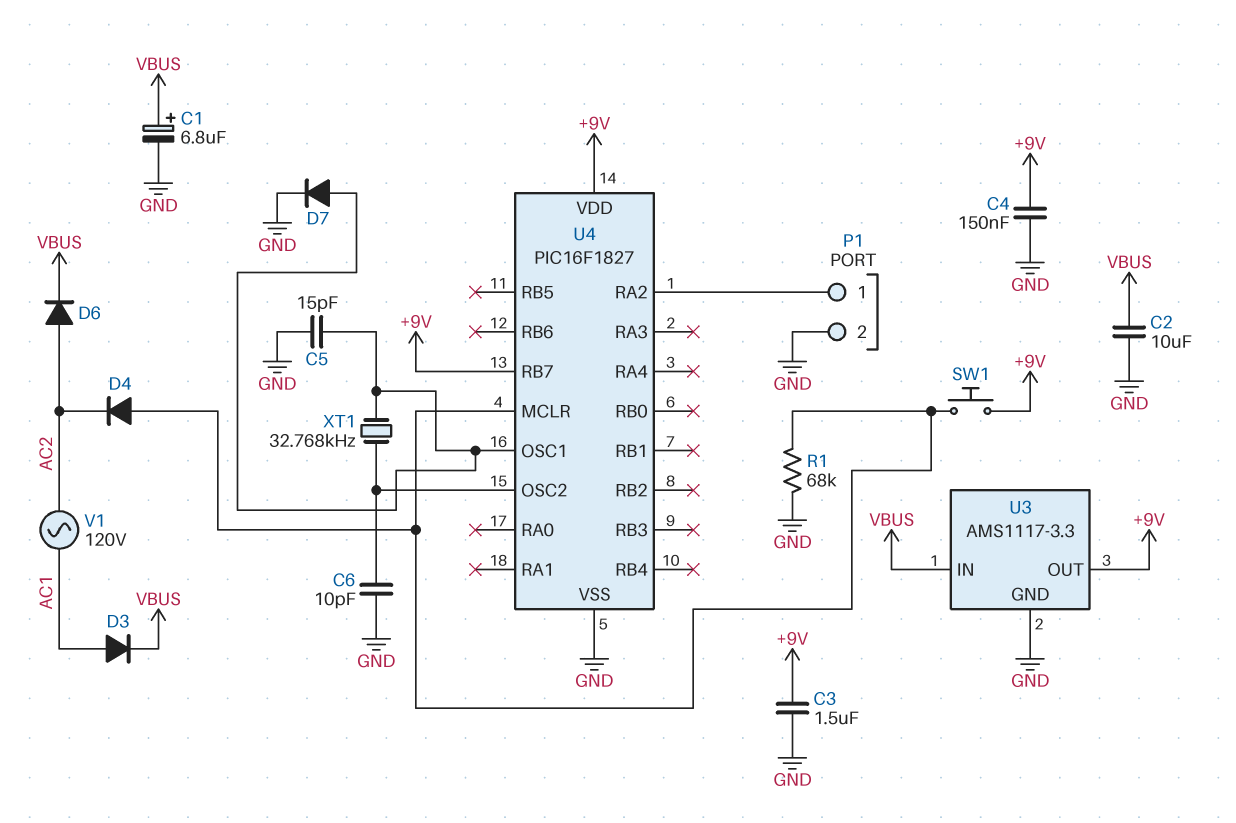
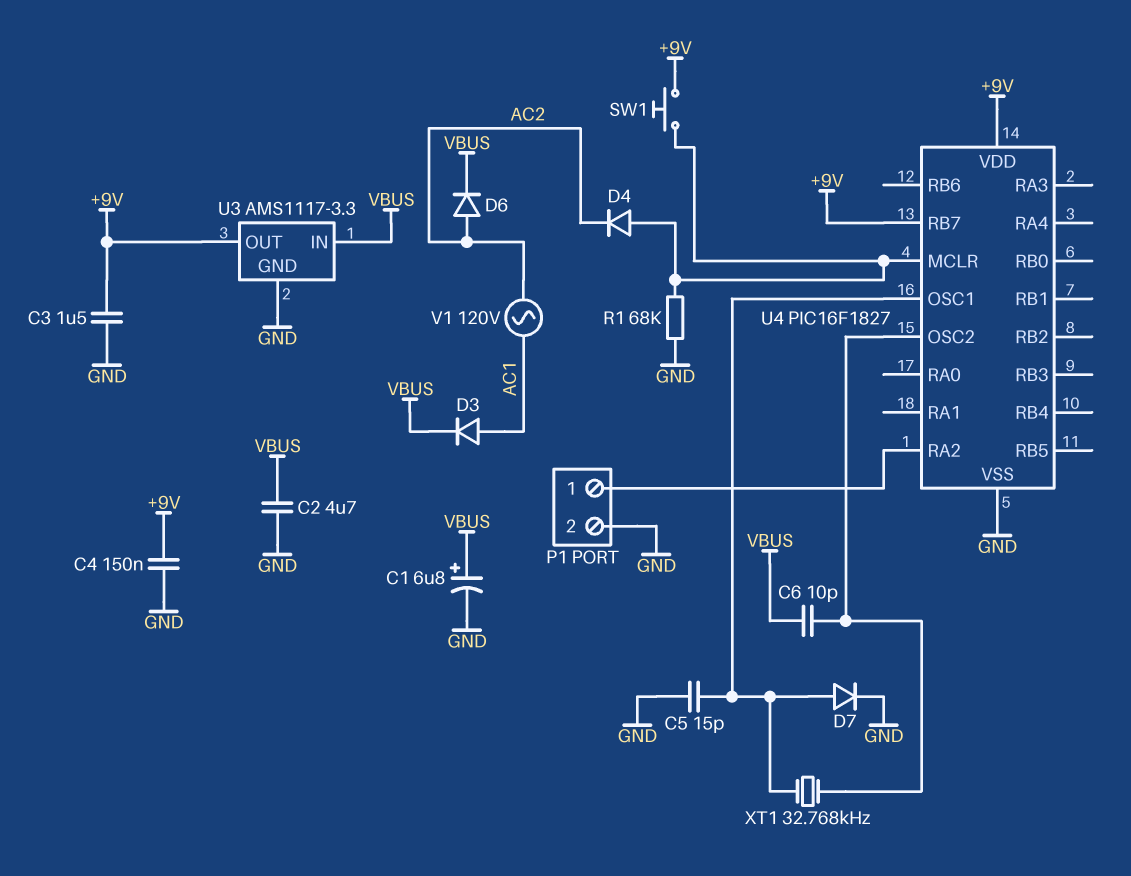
C2: 10uF (GND, VBUS) -> 4.7uF (GND, VBUS)
C6: 10pF (GND, U4/OSC2) -> 10pF (U4/OSC2, VBUS)

